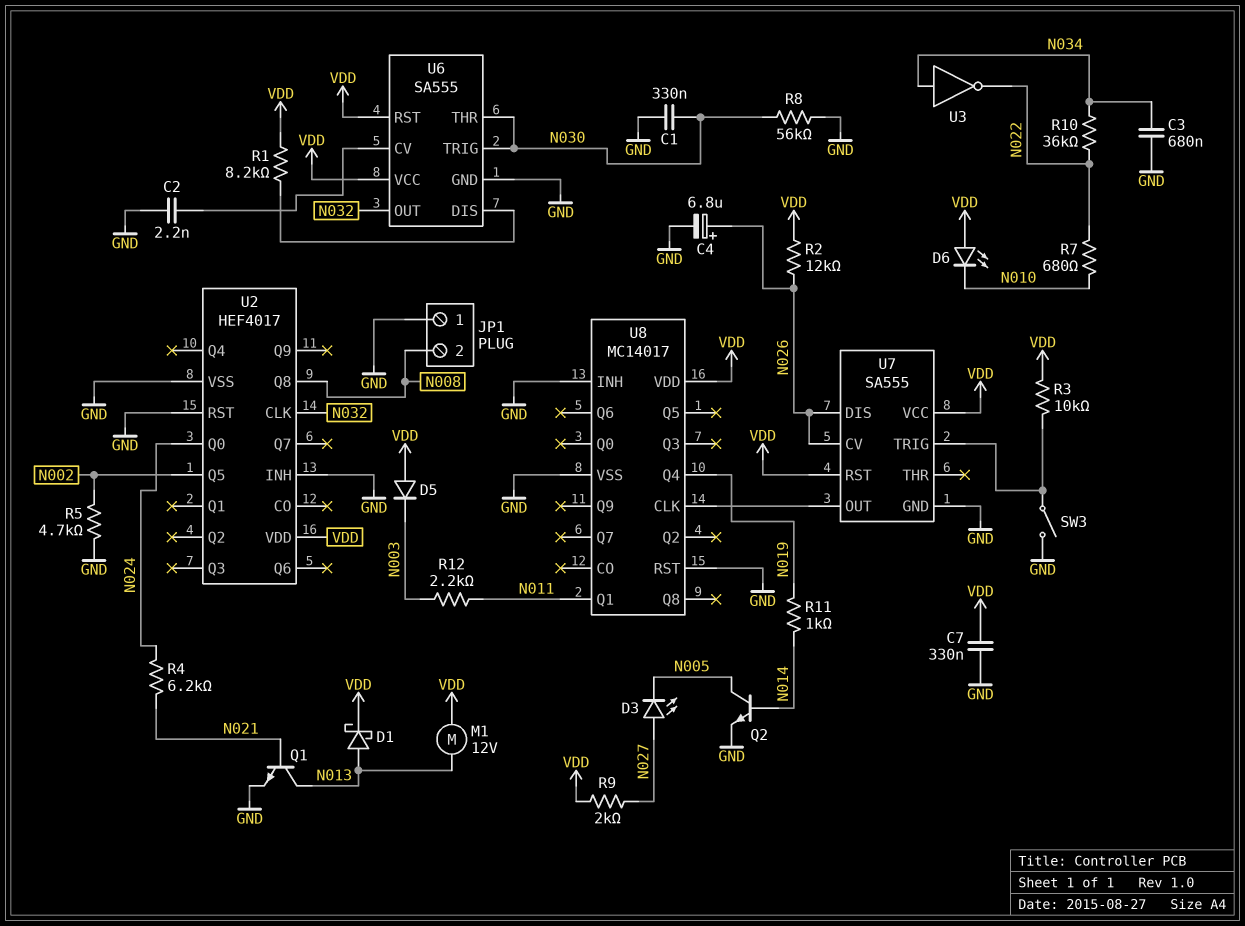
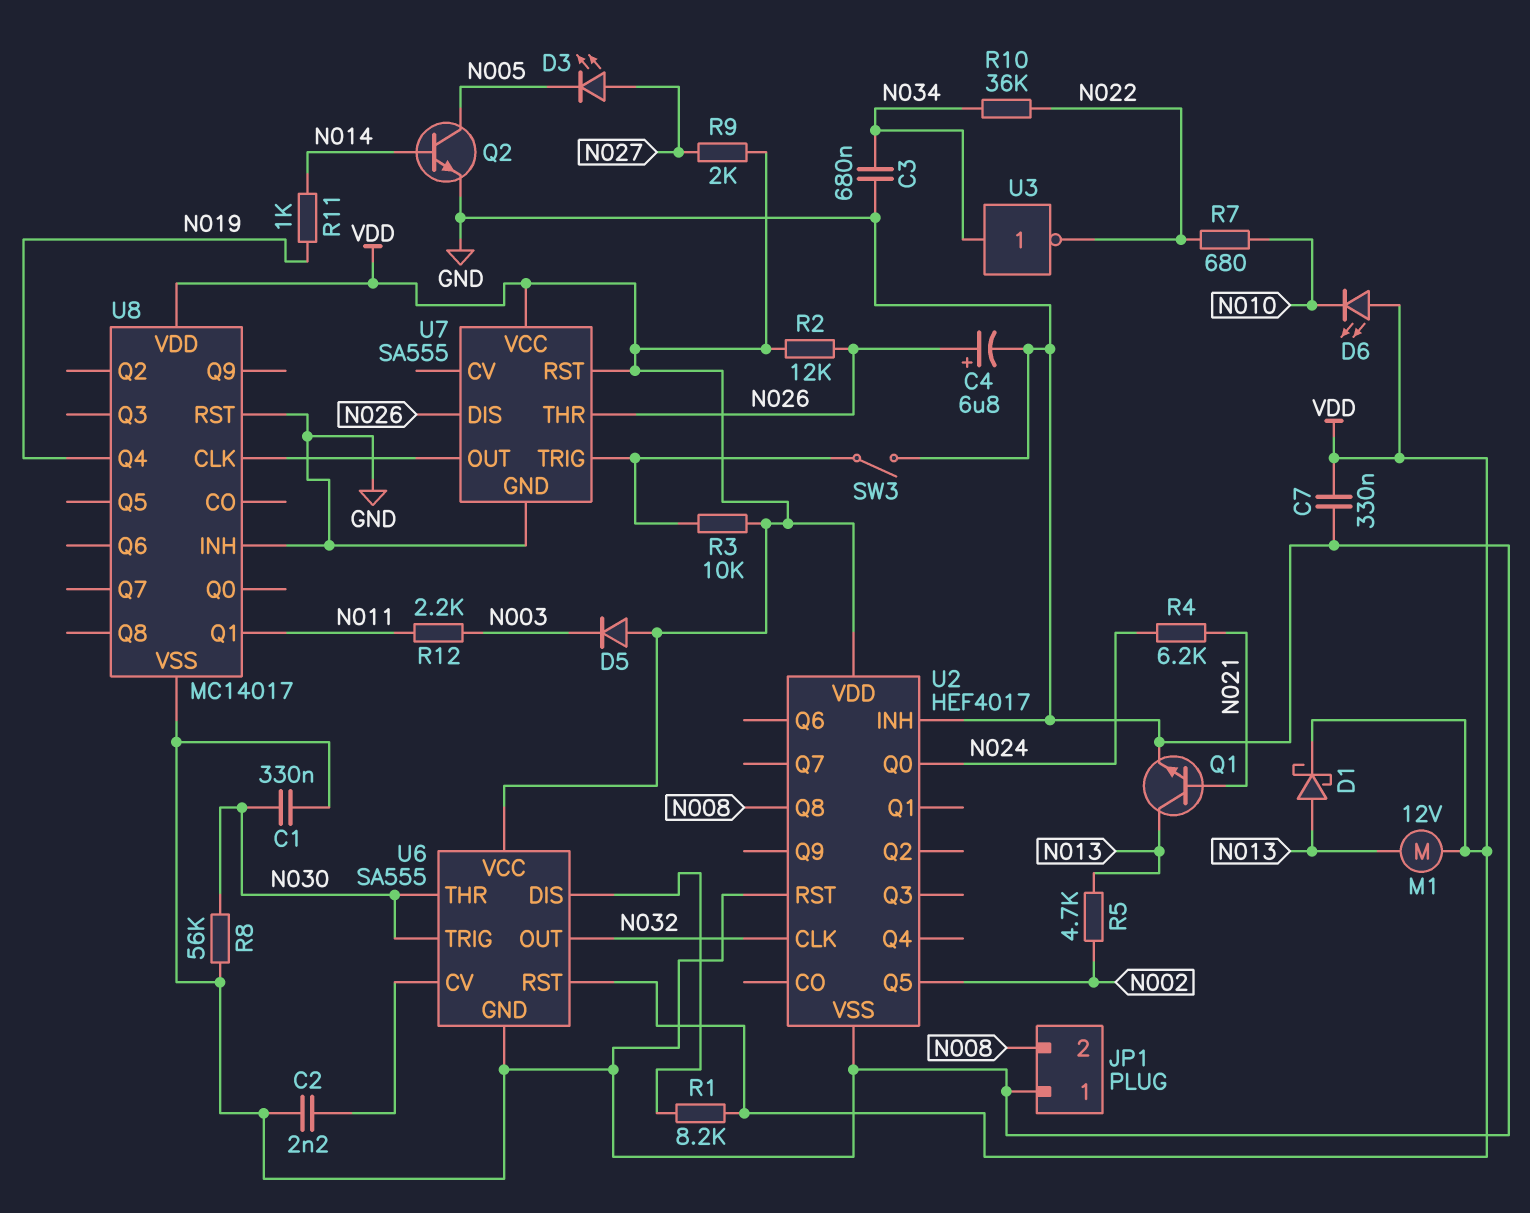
R5: 4.7k (GND, N002) -> 4.7k (N002, N013)
U7 pin CV: N026 -> none
U7 pin THR: none -> N026

